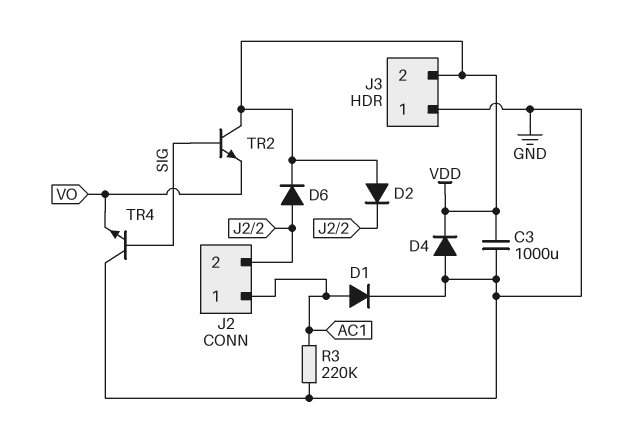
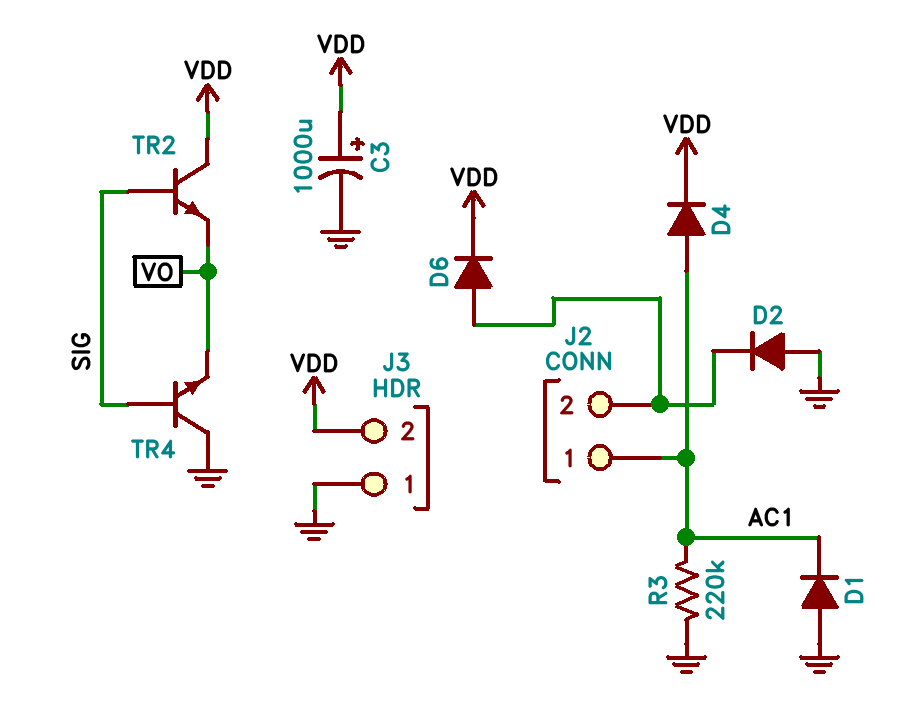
C3: 1000uF (GND, VDD) -> 1000uF (plus VDD, minus GND)
D1: diode (A AC1, K GND) -> diode (A GND, K AC1)
D2: diode (A VDD, K J2/2) -> diode (A GND, K J2/2)
D4: diode (A GND, K VDD) -> diode (A AC1, K VDD)

